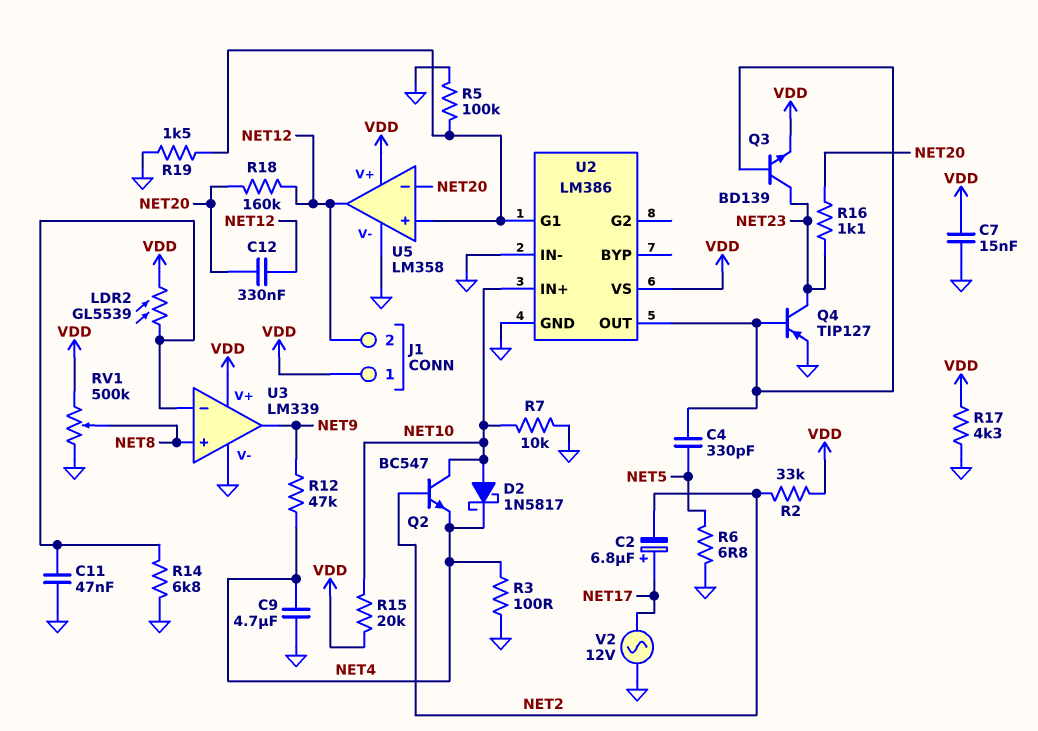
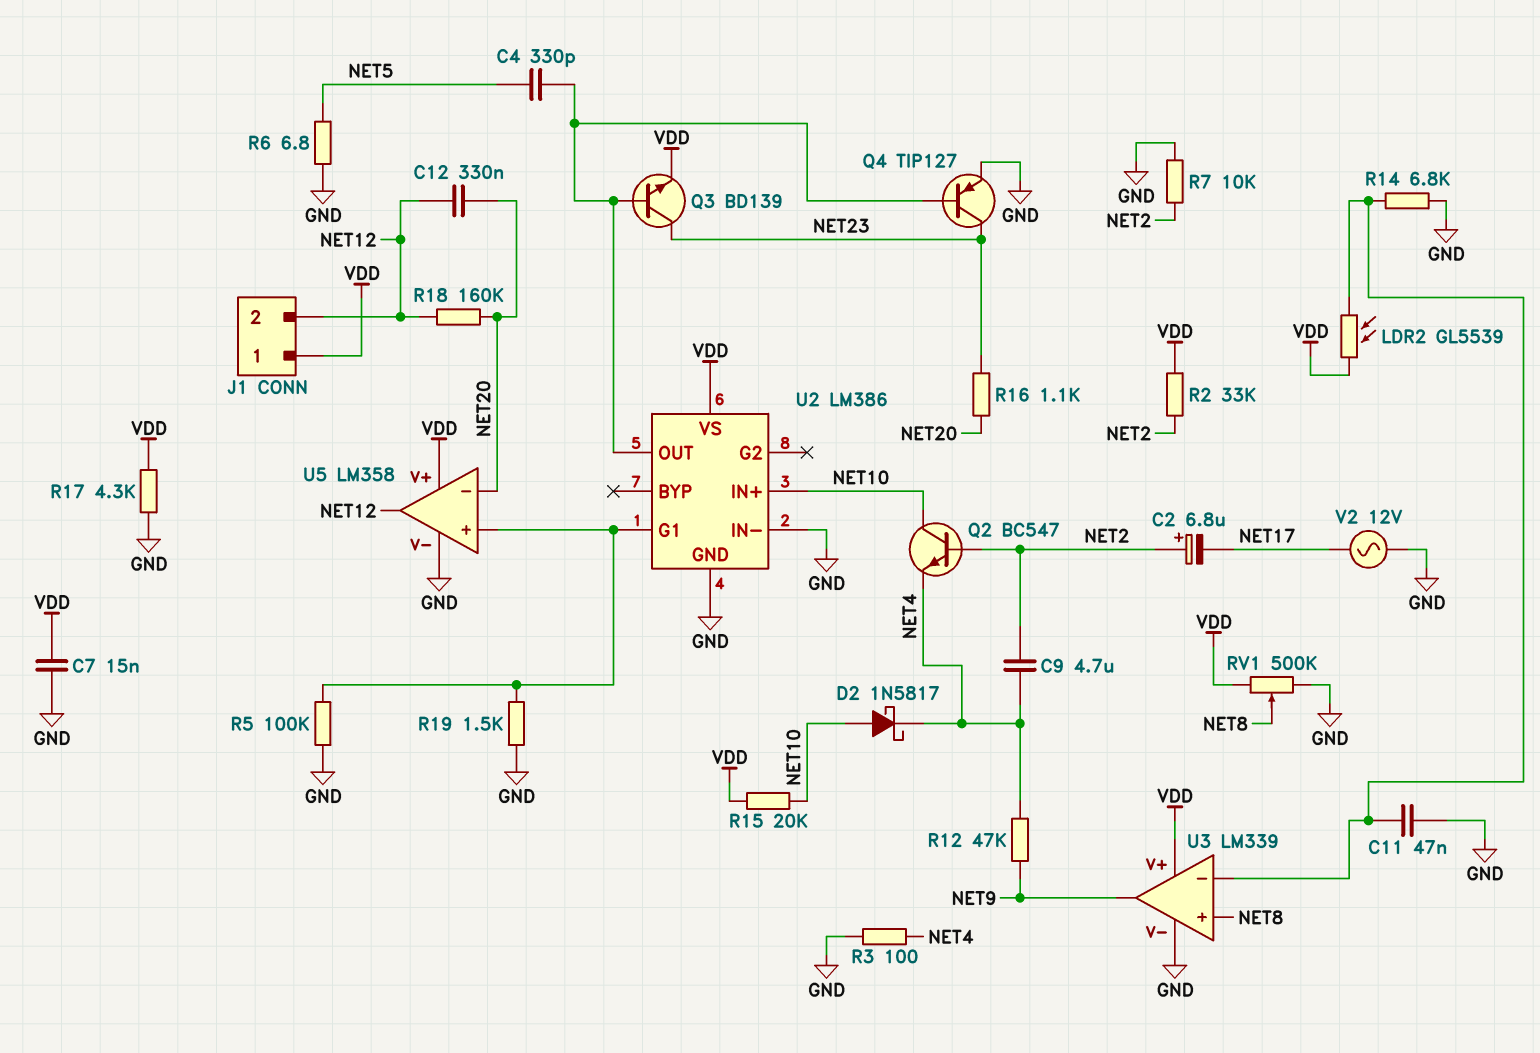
C2: 6.8uF (plus NET17, minus NET2) -> 6.8uF (plus NET2, minus NET17)
C9: 4.7uF (GND, NET4) -> 4.7uF (NET2, NET4)
R7: 10k (GND, NET10) -> 10k (GND, NET2)

